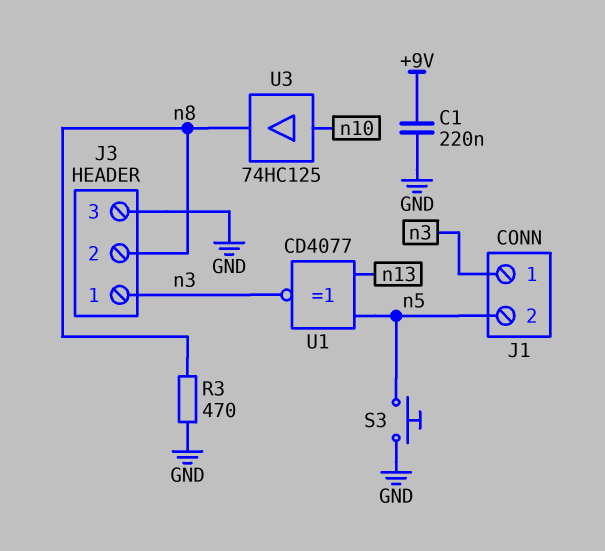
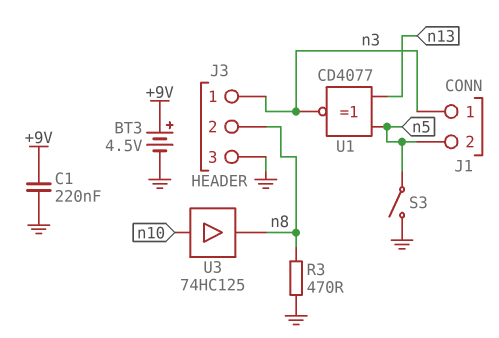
BT3: none -> 4.5V (plus +9V, minus GND)
S3: button (GND, n5) -> switch (GND, n5)

